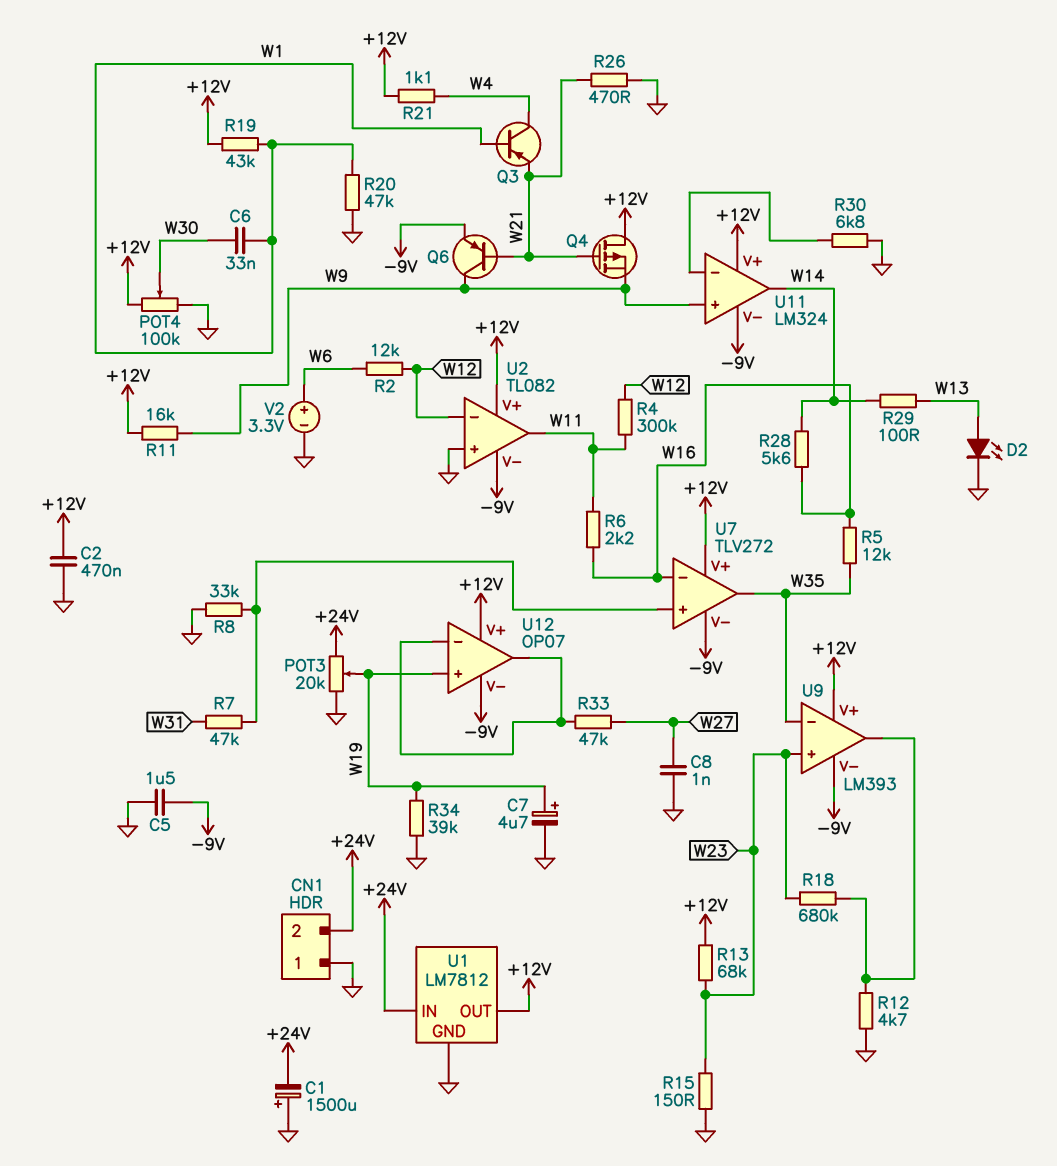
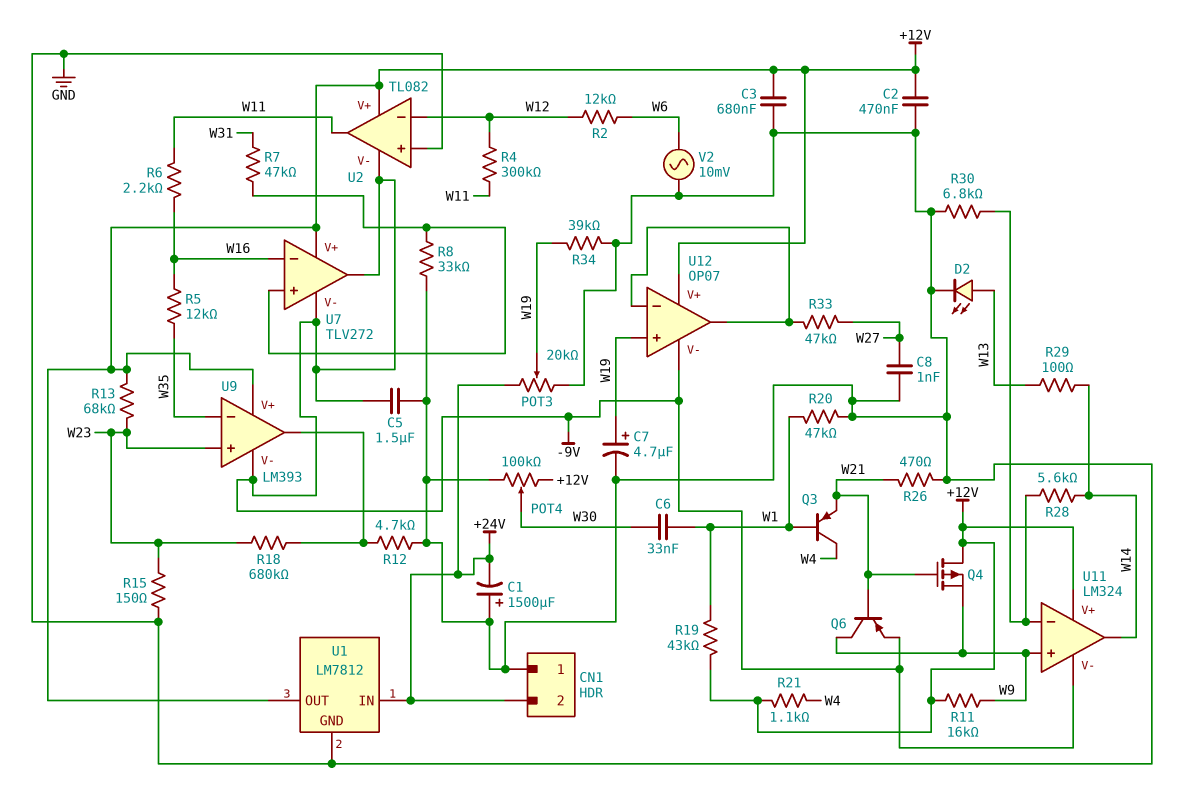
C3: none -> 680nF (+12V, GND)
R28: 5.6k (W14, W16) -> 5.6k (U11/in-, W14)
U7 pin out: W35 -> -9V
V2: 3.3V (plus W6, minus GND) -> AC 10mV (GND, W6)

